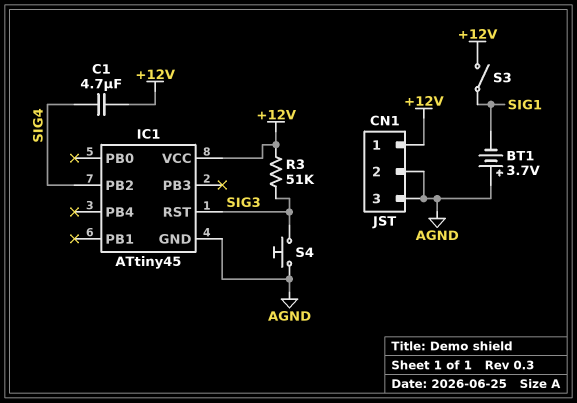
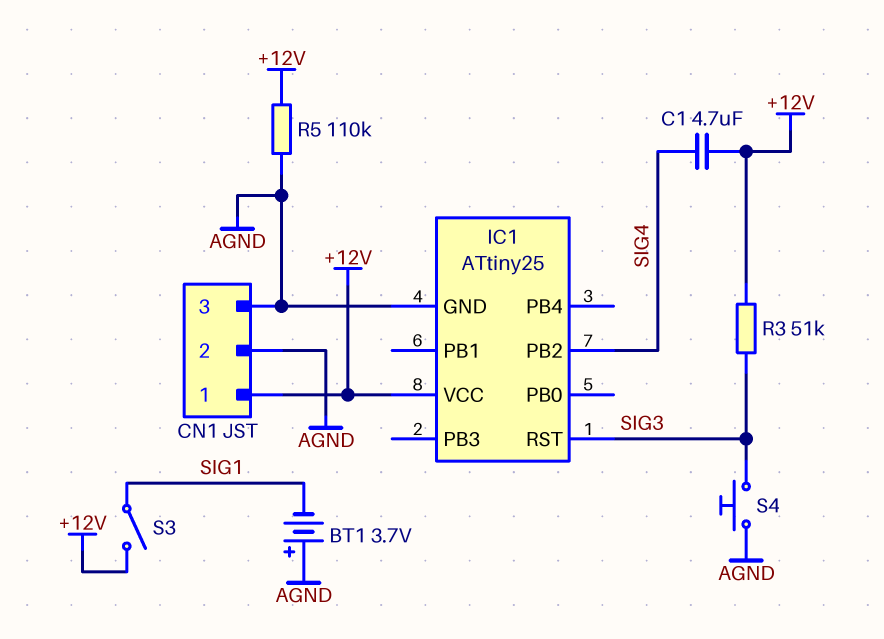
IC1: ATtiny45 -> ATtiny25
R5: none -> 110k (+12V, AGND)

